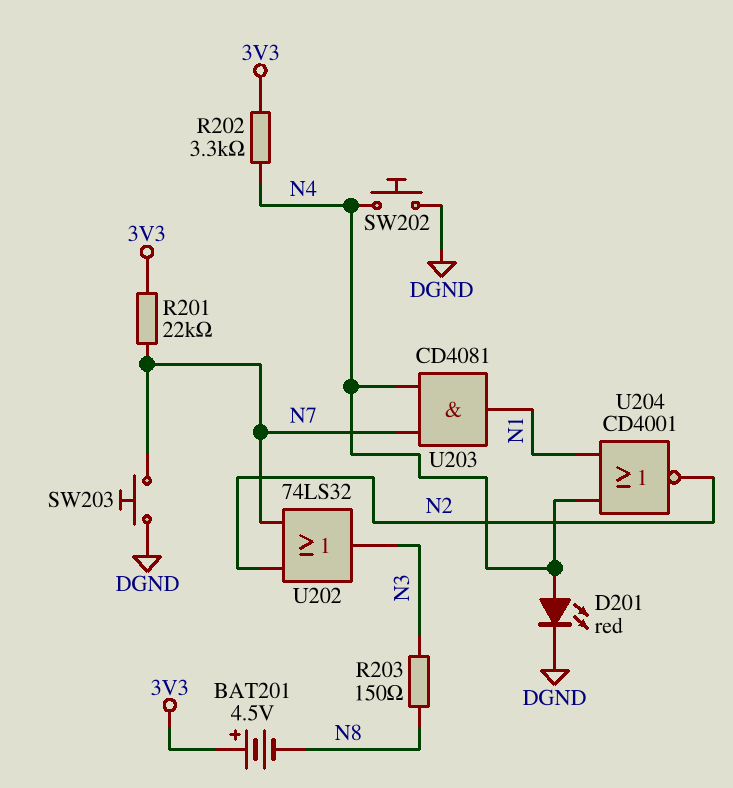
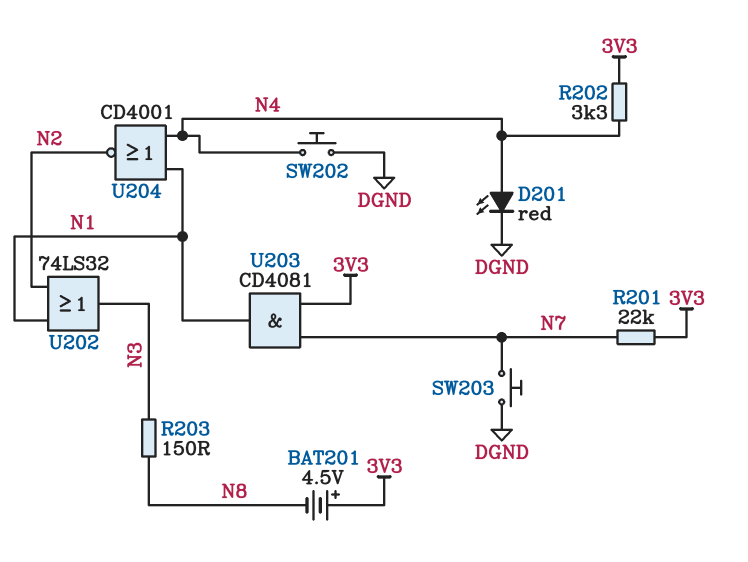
U202: OR 74LS32 (in N2, in N7, out N3) -> OR 74LS32 (in N1, in N2, out N3)
U203: AND CD4081 (in N4, in N7, out N1) -> AND CD4081 (in 3V3, in N7, out N1)

